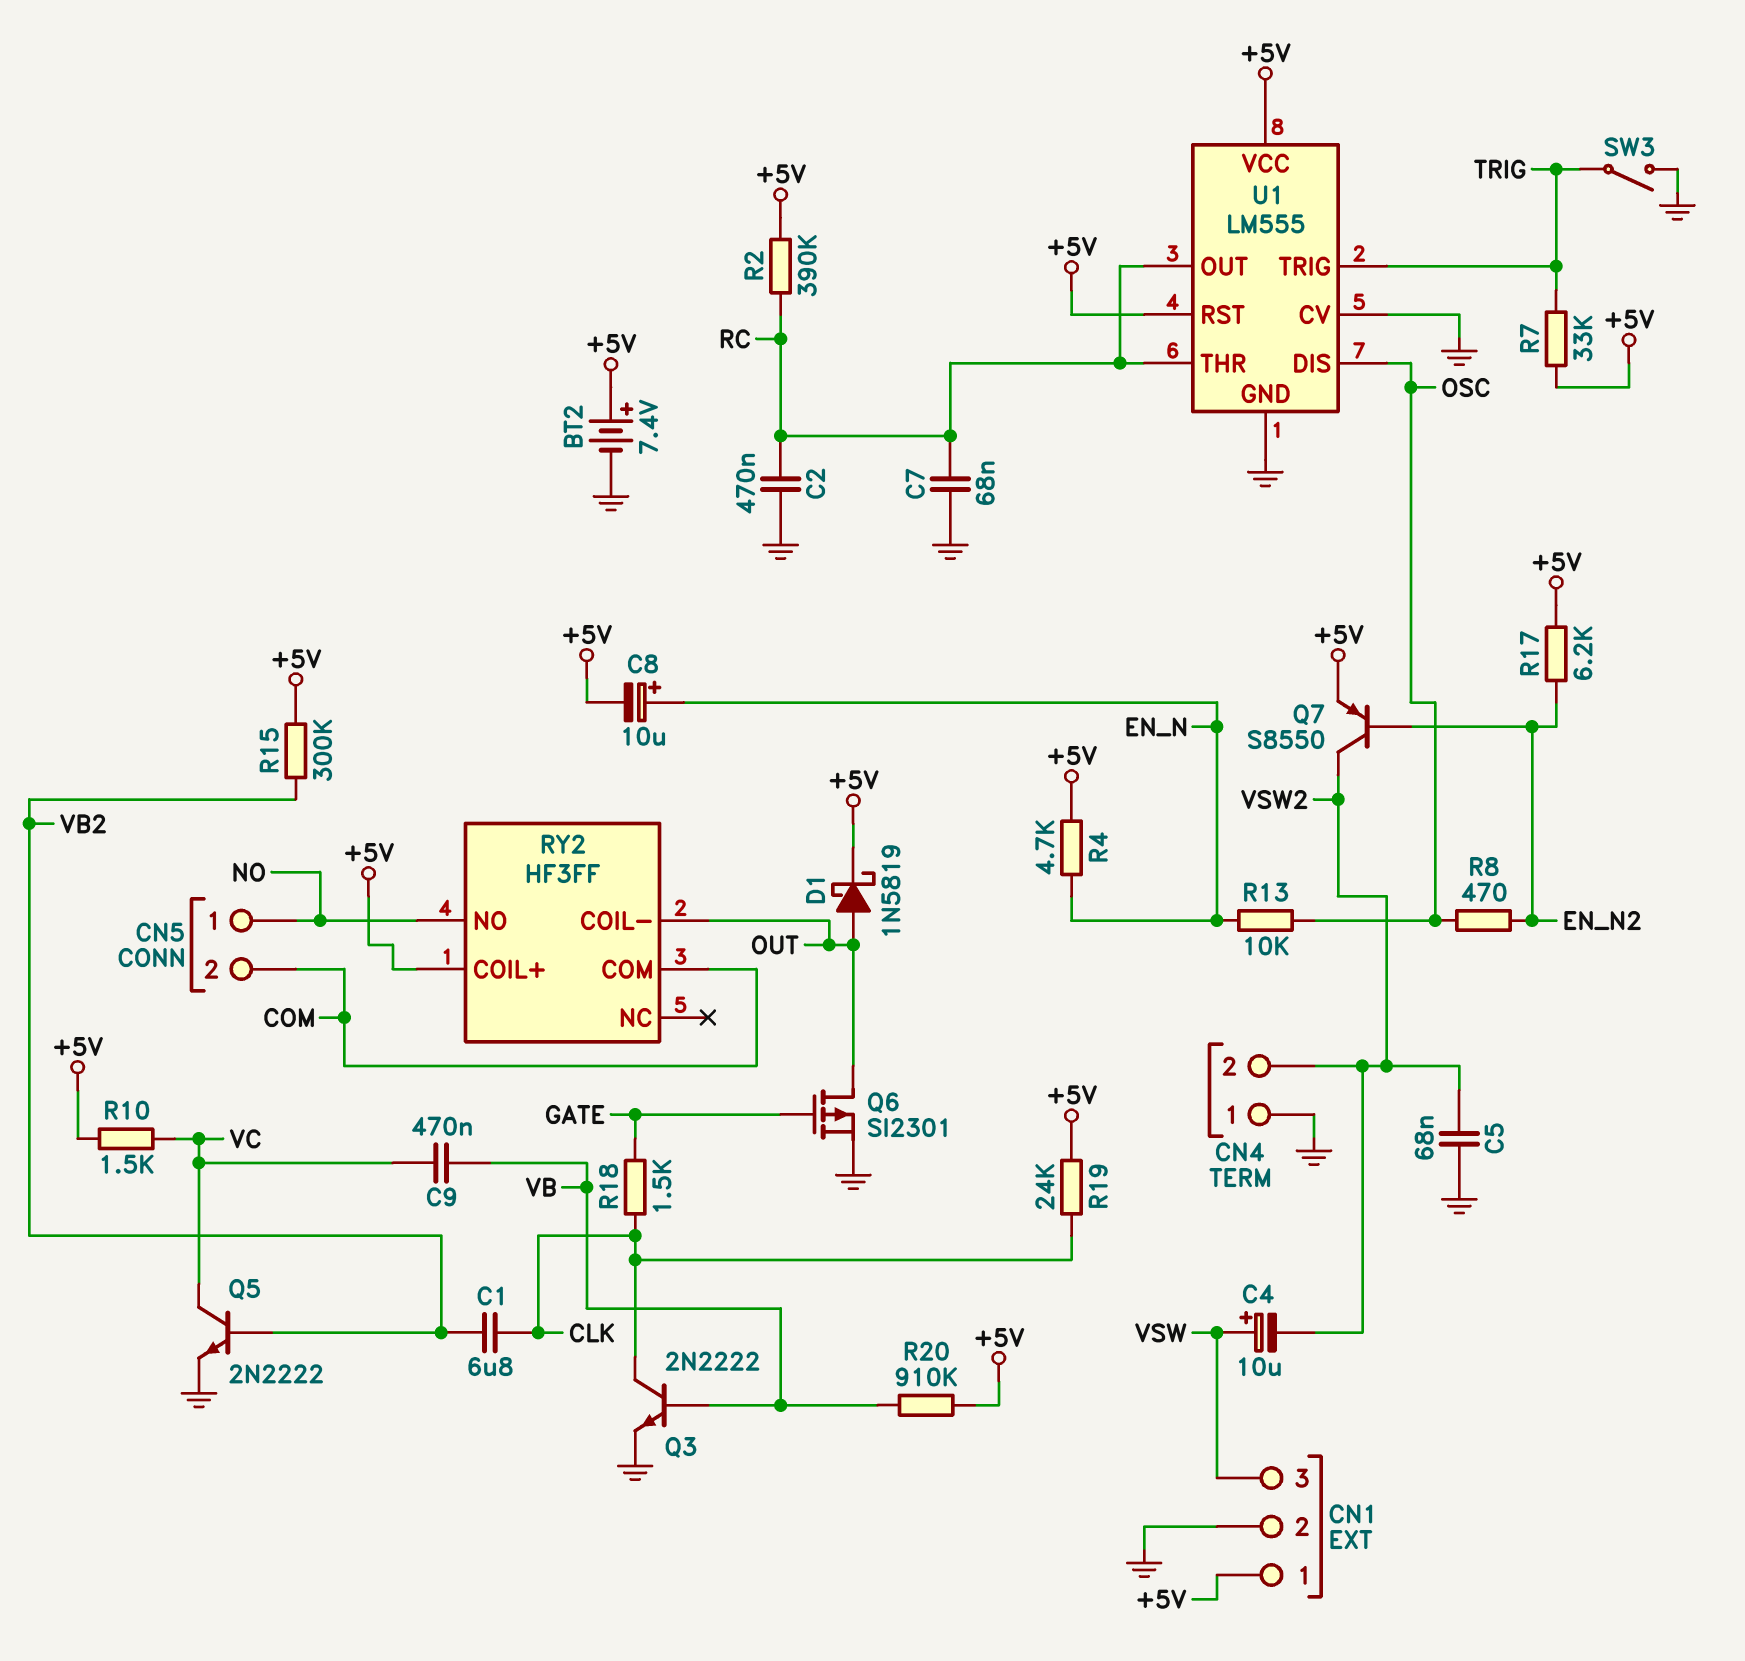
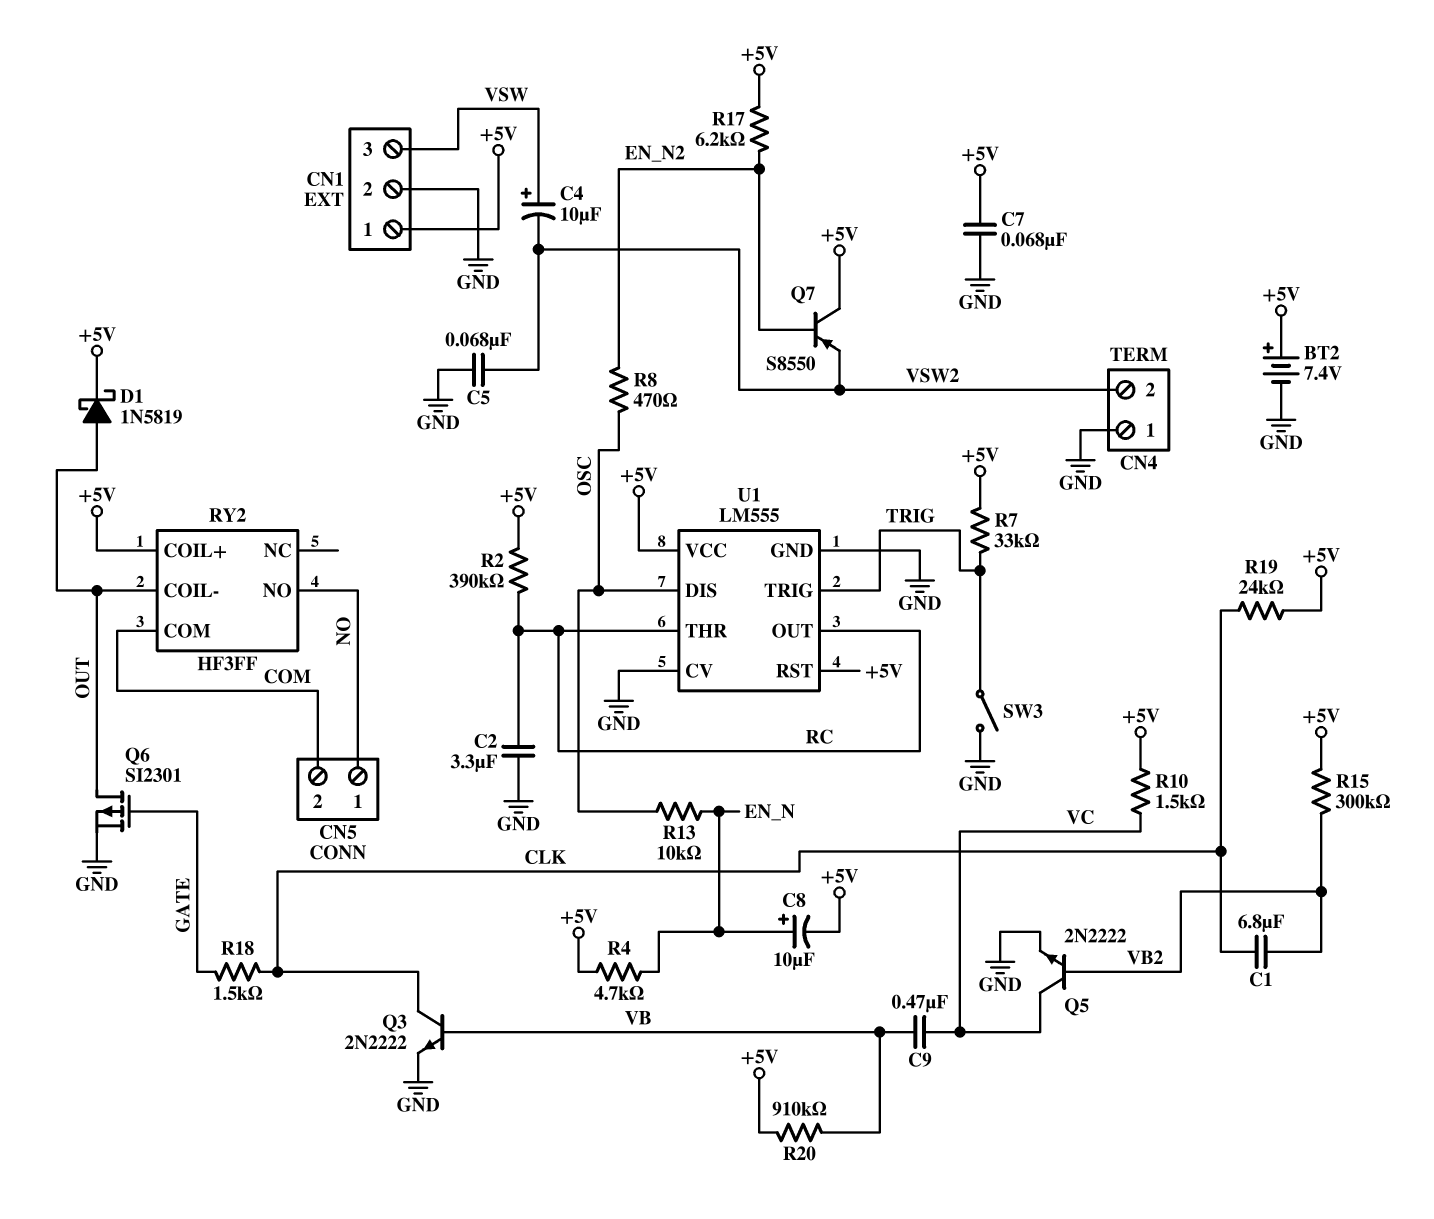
C2: 470nF (GND, RC) -> 3.3uF (GND, RC)
C7: 68nF (GND, RC) -> 68nF (+5V, GND)
Q7: PNP S8550 (B EN_N2, C VSW2, E +5V) -> PNP S8550 (B EN_N2, C +5V, E VSW2)

